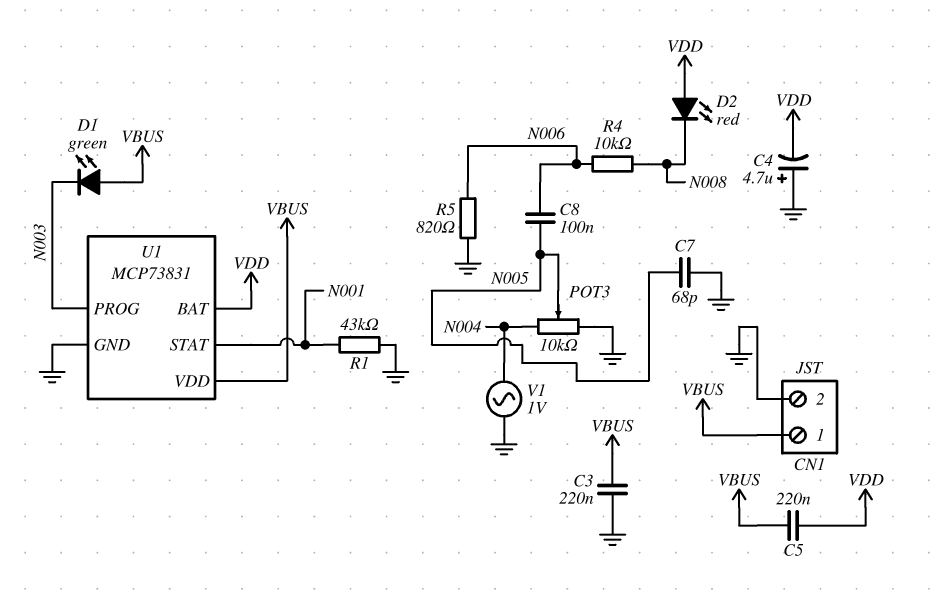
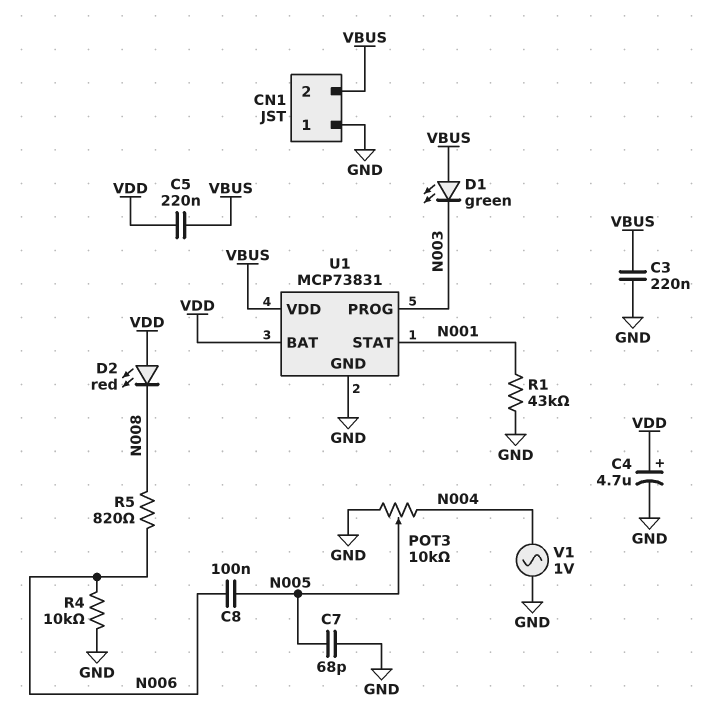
C4: 4.7uF (plus GND, minus VDD) -> 4.7uF (plus VDD, minus GND)
CN1 pin 1: VBUS -> GND
CN1 pin 2: GND -> VBUS
R4: 10k (N006, N008) -> 10k (GND, N006)
R5: 820 (GND, N006) -> 820 (N006, N008)

